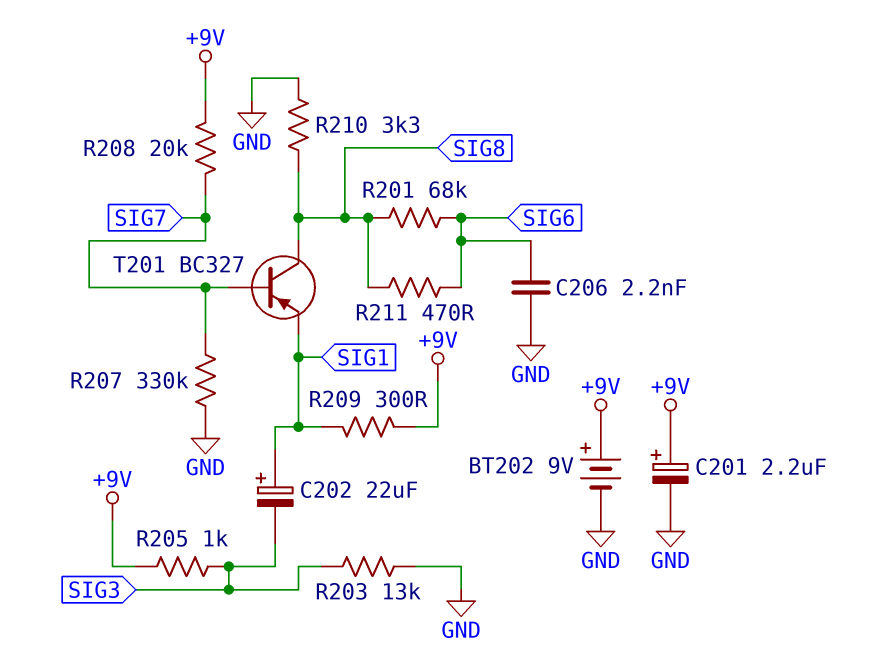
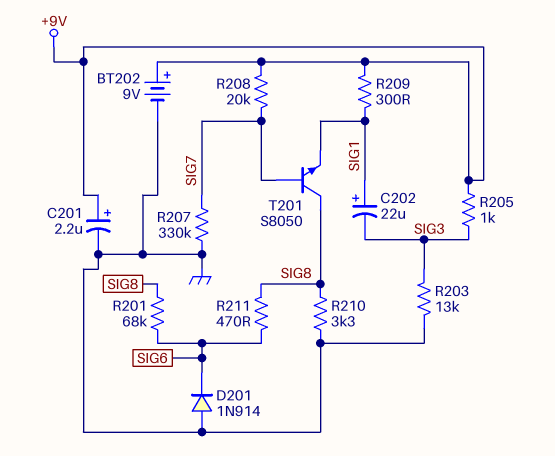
C206: 2.2nF (GND, SIG6) -> none
D201: none -> diode 1N914 (A GND, K SIG6)
T201: PNP BC327 (B SIG7, C SIG8, E SIG1) -> NPN S8050 (B SIG7, C SIG8, E SIG1)

